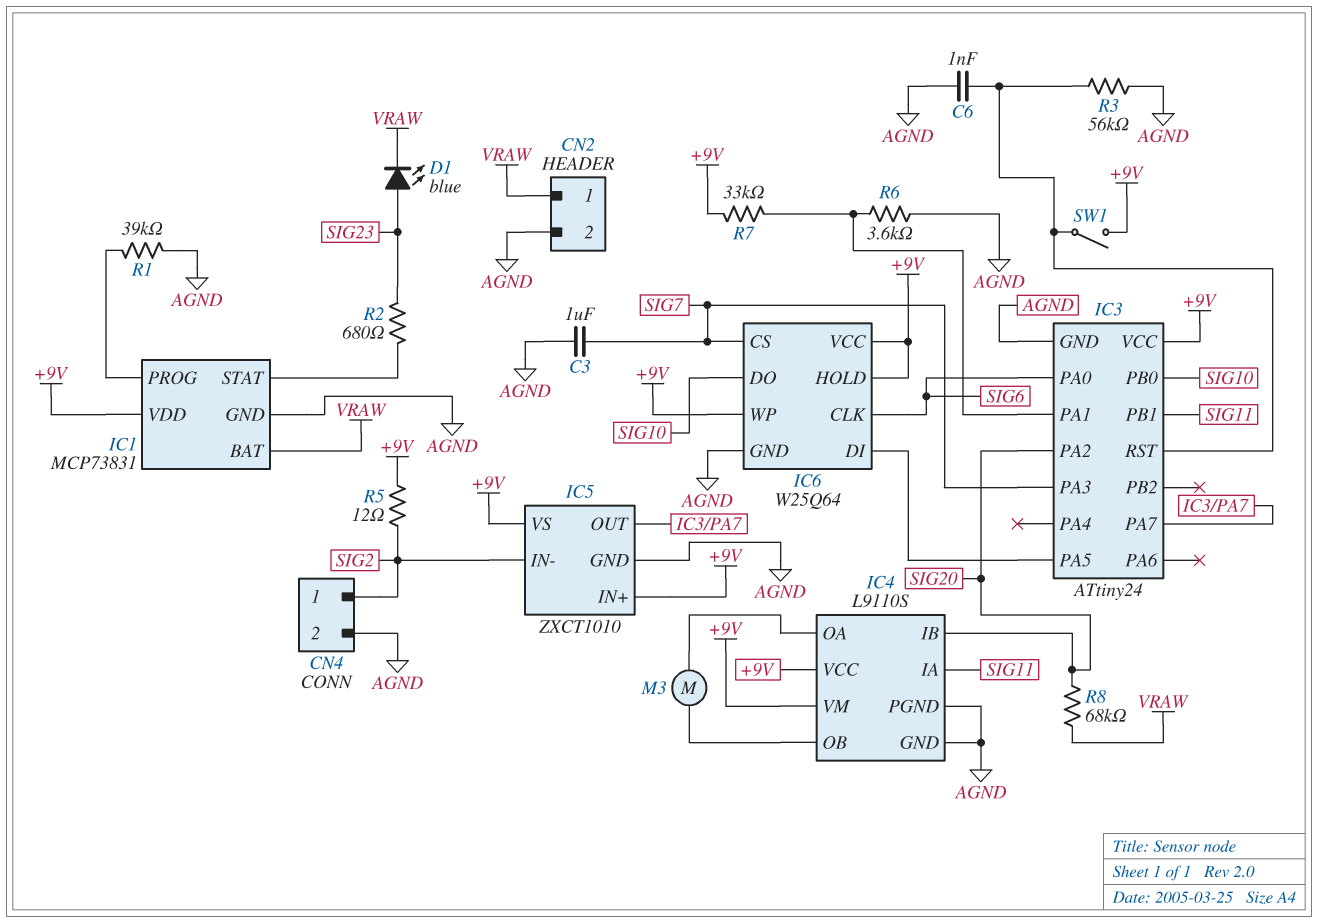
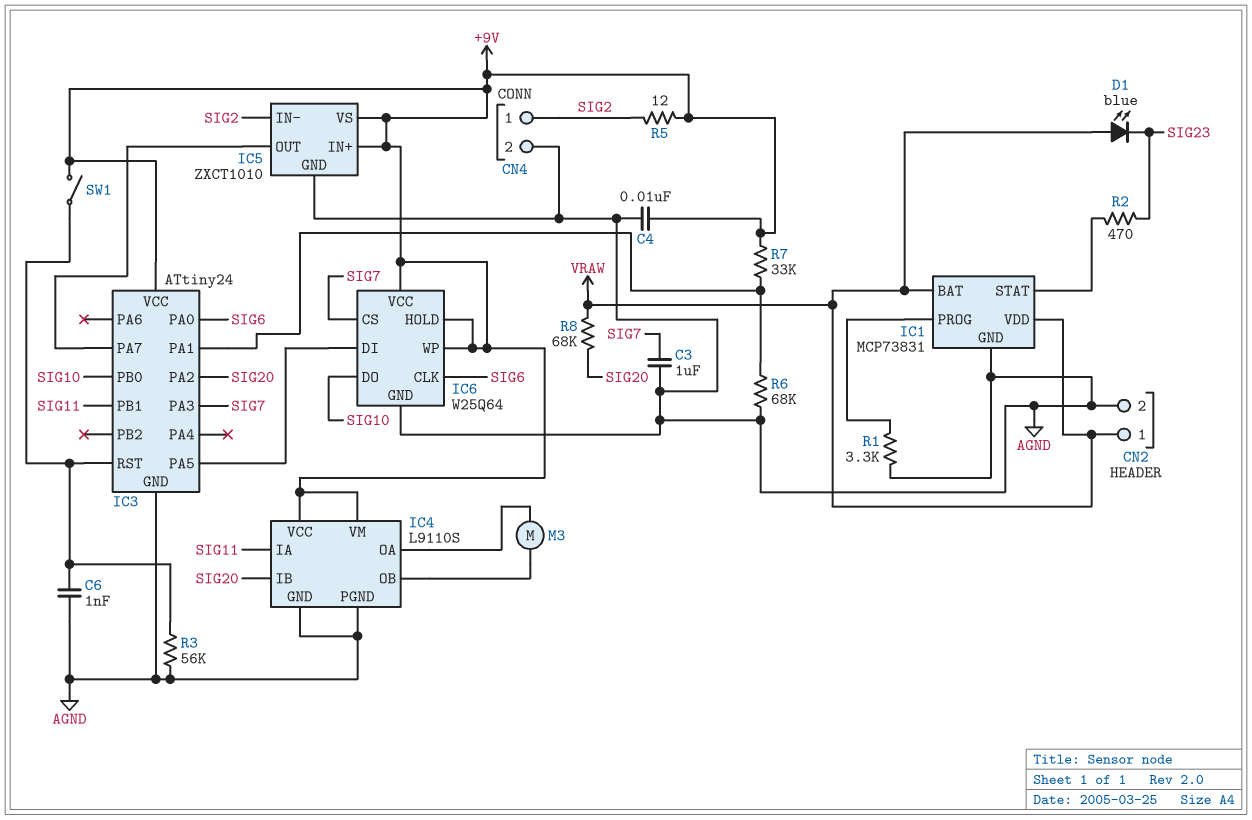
C4: none -> 10nF (+9V, AGND)
D1: LED blue (A SIG23, K VRAW) -> LED blue (A VRAW, K SIG23)
IC1 pin VDD: +9V -> VRAW
R1: 39k (AGND, IC1/PROG) -> 3.3k (AGND, IC1/PROG)
R2: 680 (IC1/STAT, SIG23) -> 470 (IC1/STAT, SIG23)
R6: 3.6k (AGND, IC3/PA1) -> 68k (AGND, IC3/PA1)

